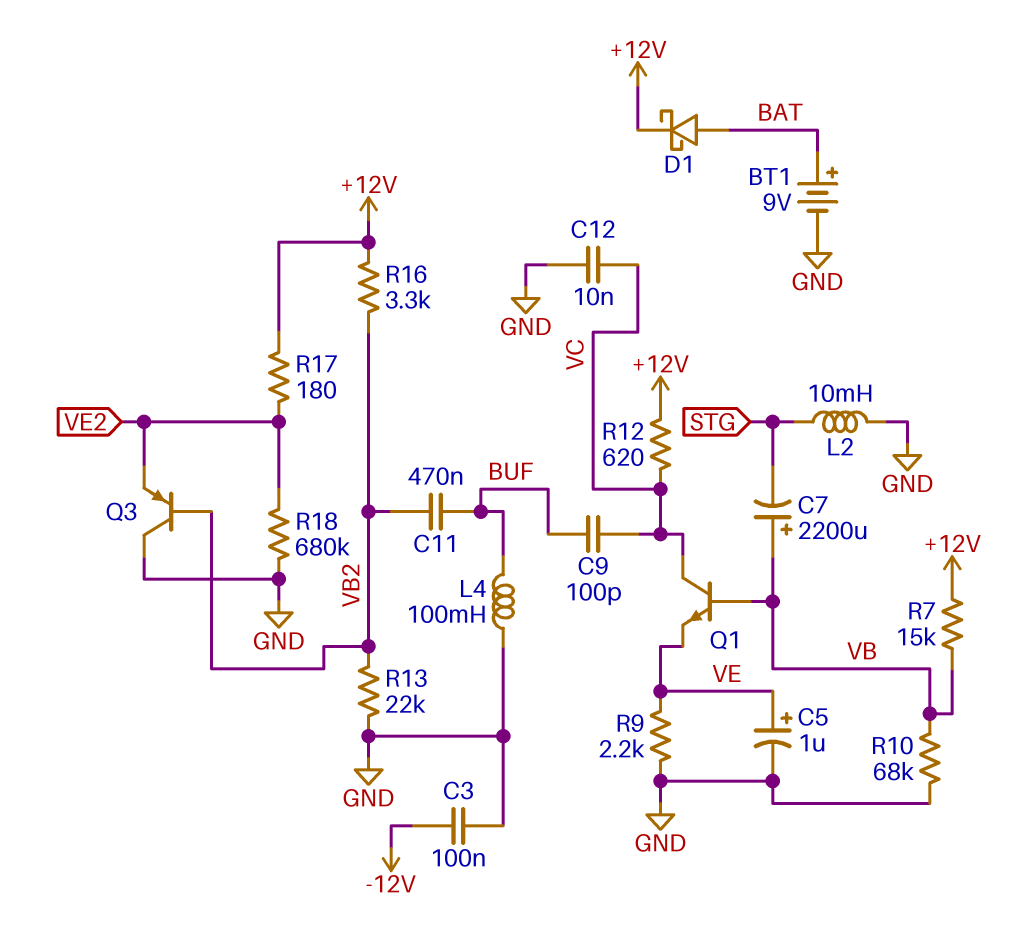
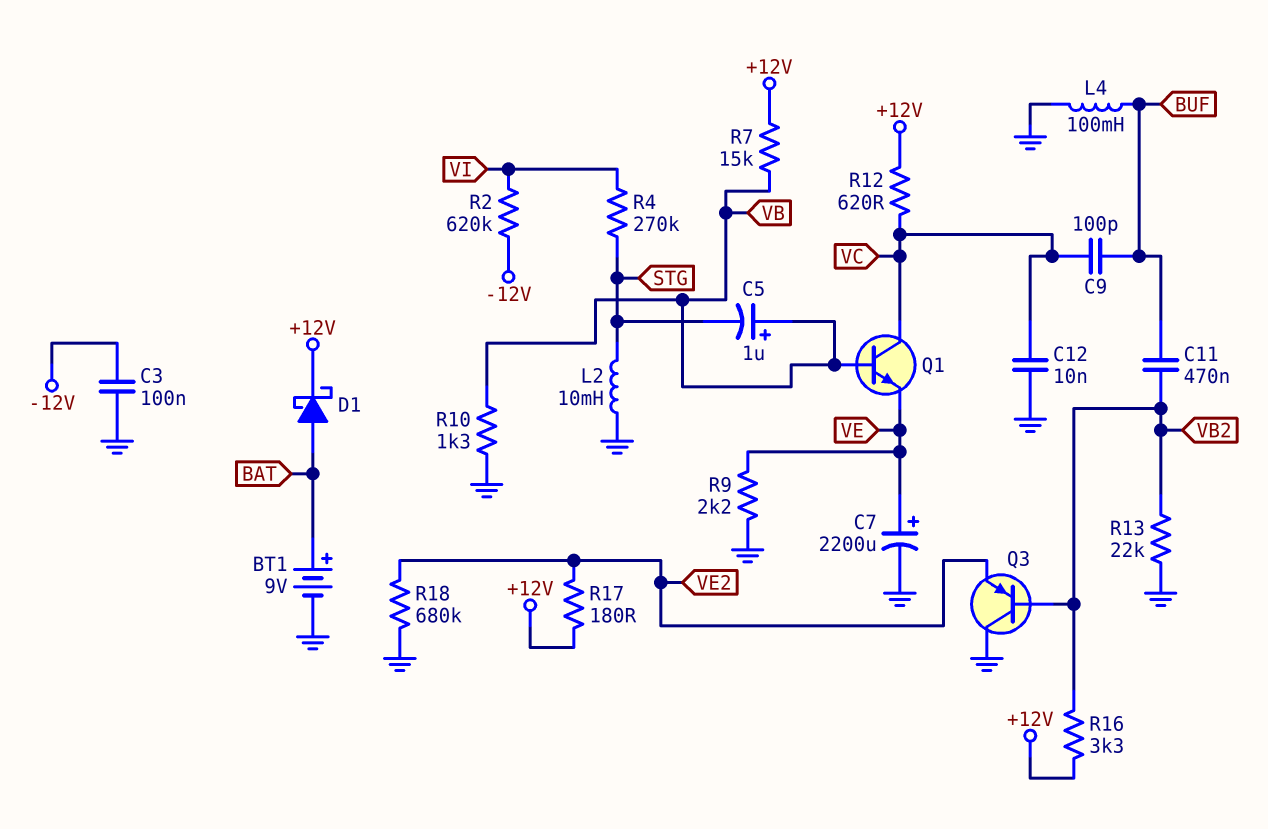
C5: 1uF (plus VE, minus GND) -> 1uF (plus VB, minus STG)
C7: 2200uF (plus VB, minus STG) -> 2200uF (plus VE, minus GND)
R2: none -> 620k (-12V, VI)
R4: none -> 270k (STG, VI)
R10: 68k (GND, VB) -> 1.3k (GND, VB)

